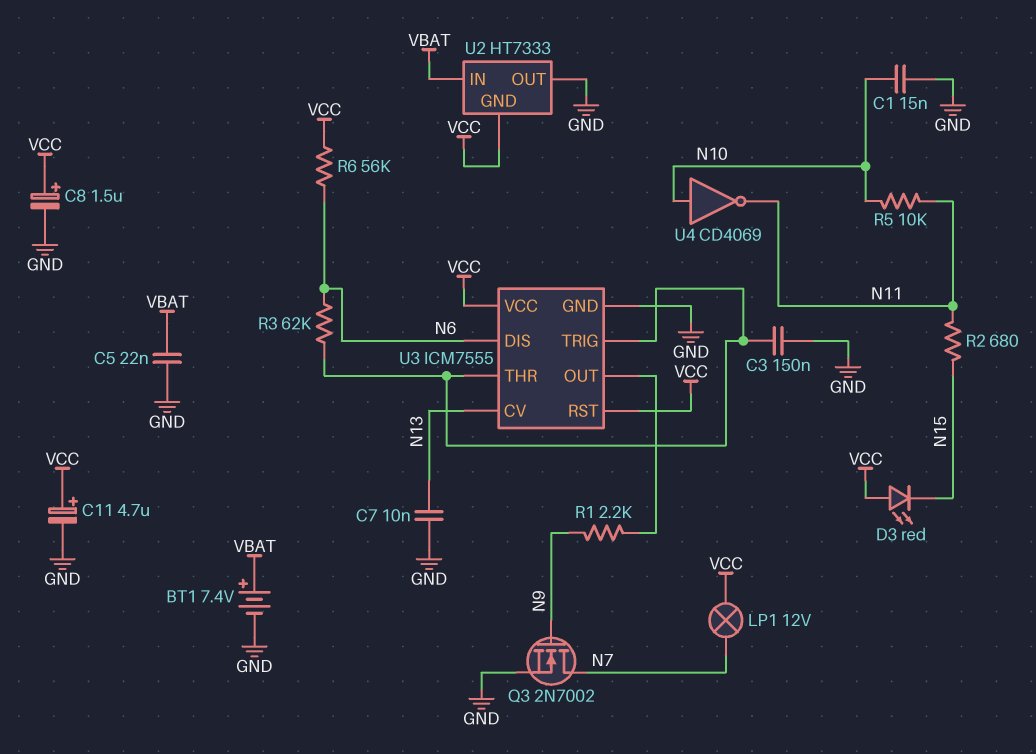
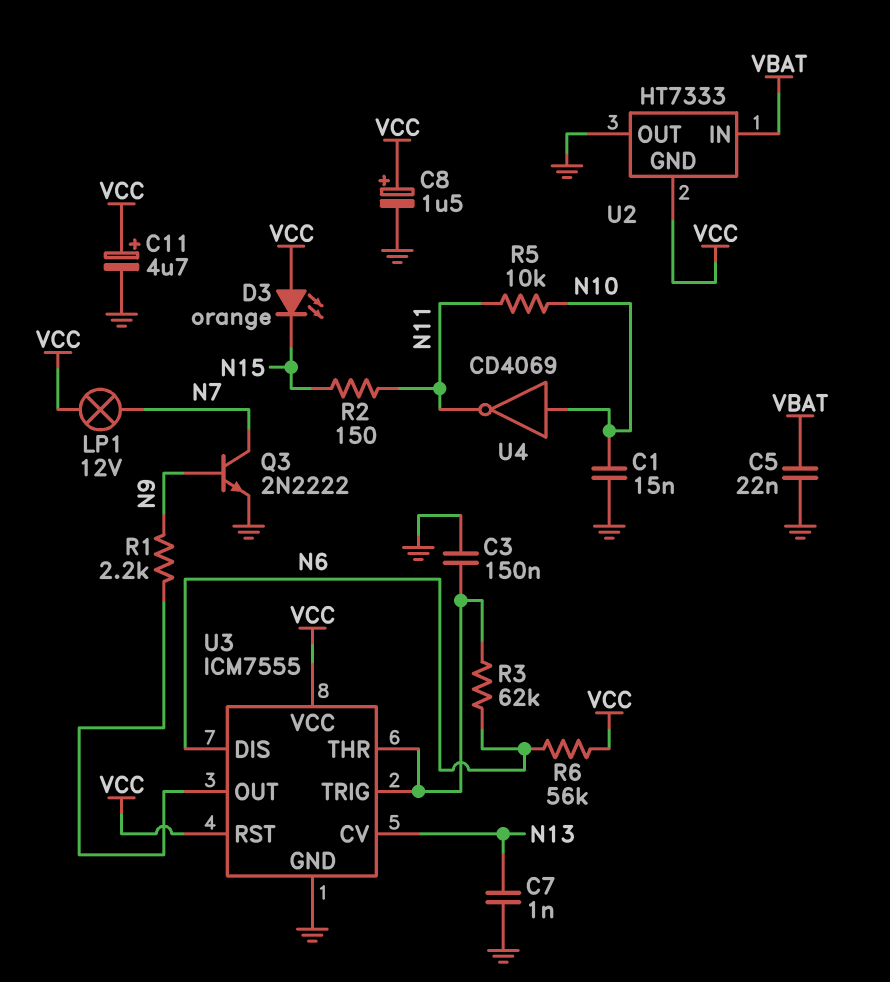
BT1: 7.4V (plus VBAT, minus GND) -> none
C7: 10nF (GND, N13) -> 1nF (GND, N13)
D3: LED red (A VCC, K N15) -> LED orange (A VCC, K N15)
Q3: NMOS 2N7002 (G N9, D N7, S GND) -> NPN 2N2222 (B N9, C N7, E GND)
R2: 680 (N11, N15) -> 150 (N11, N15)

